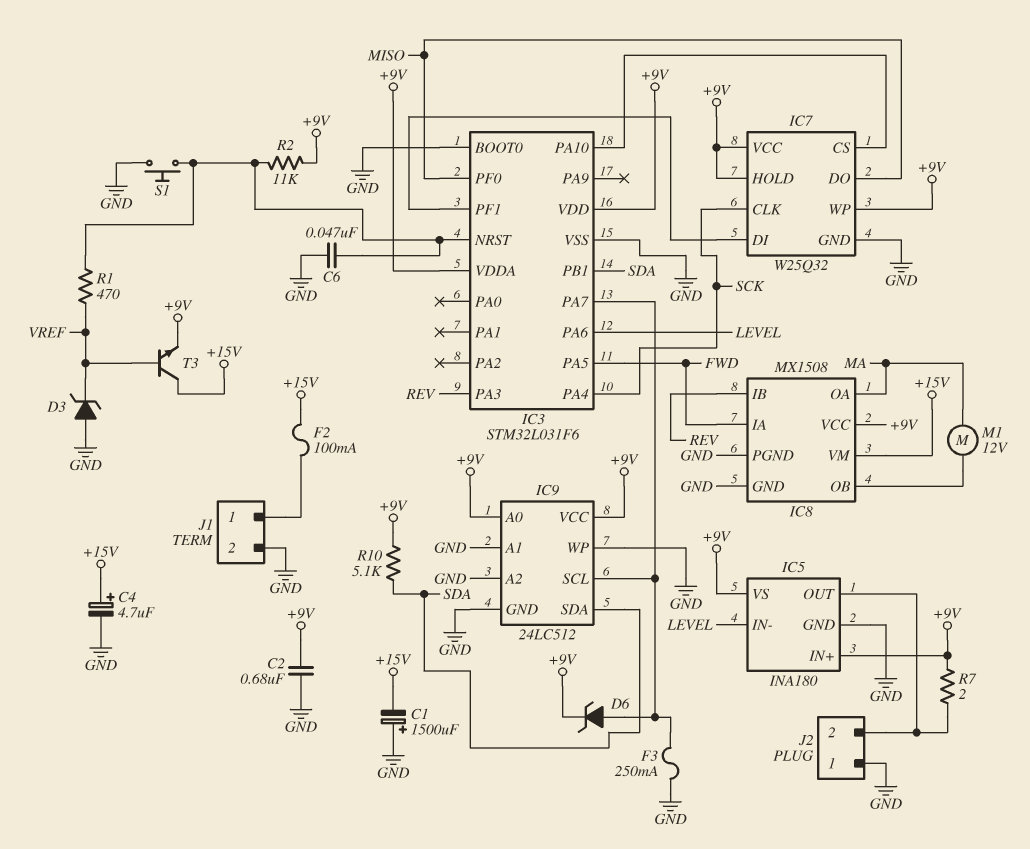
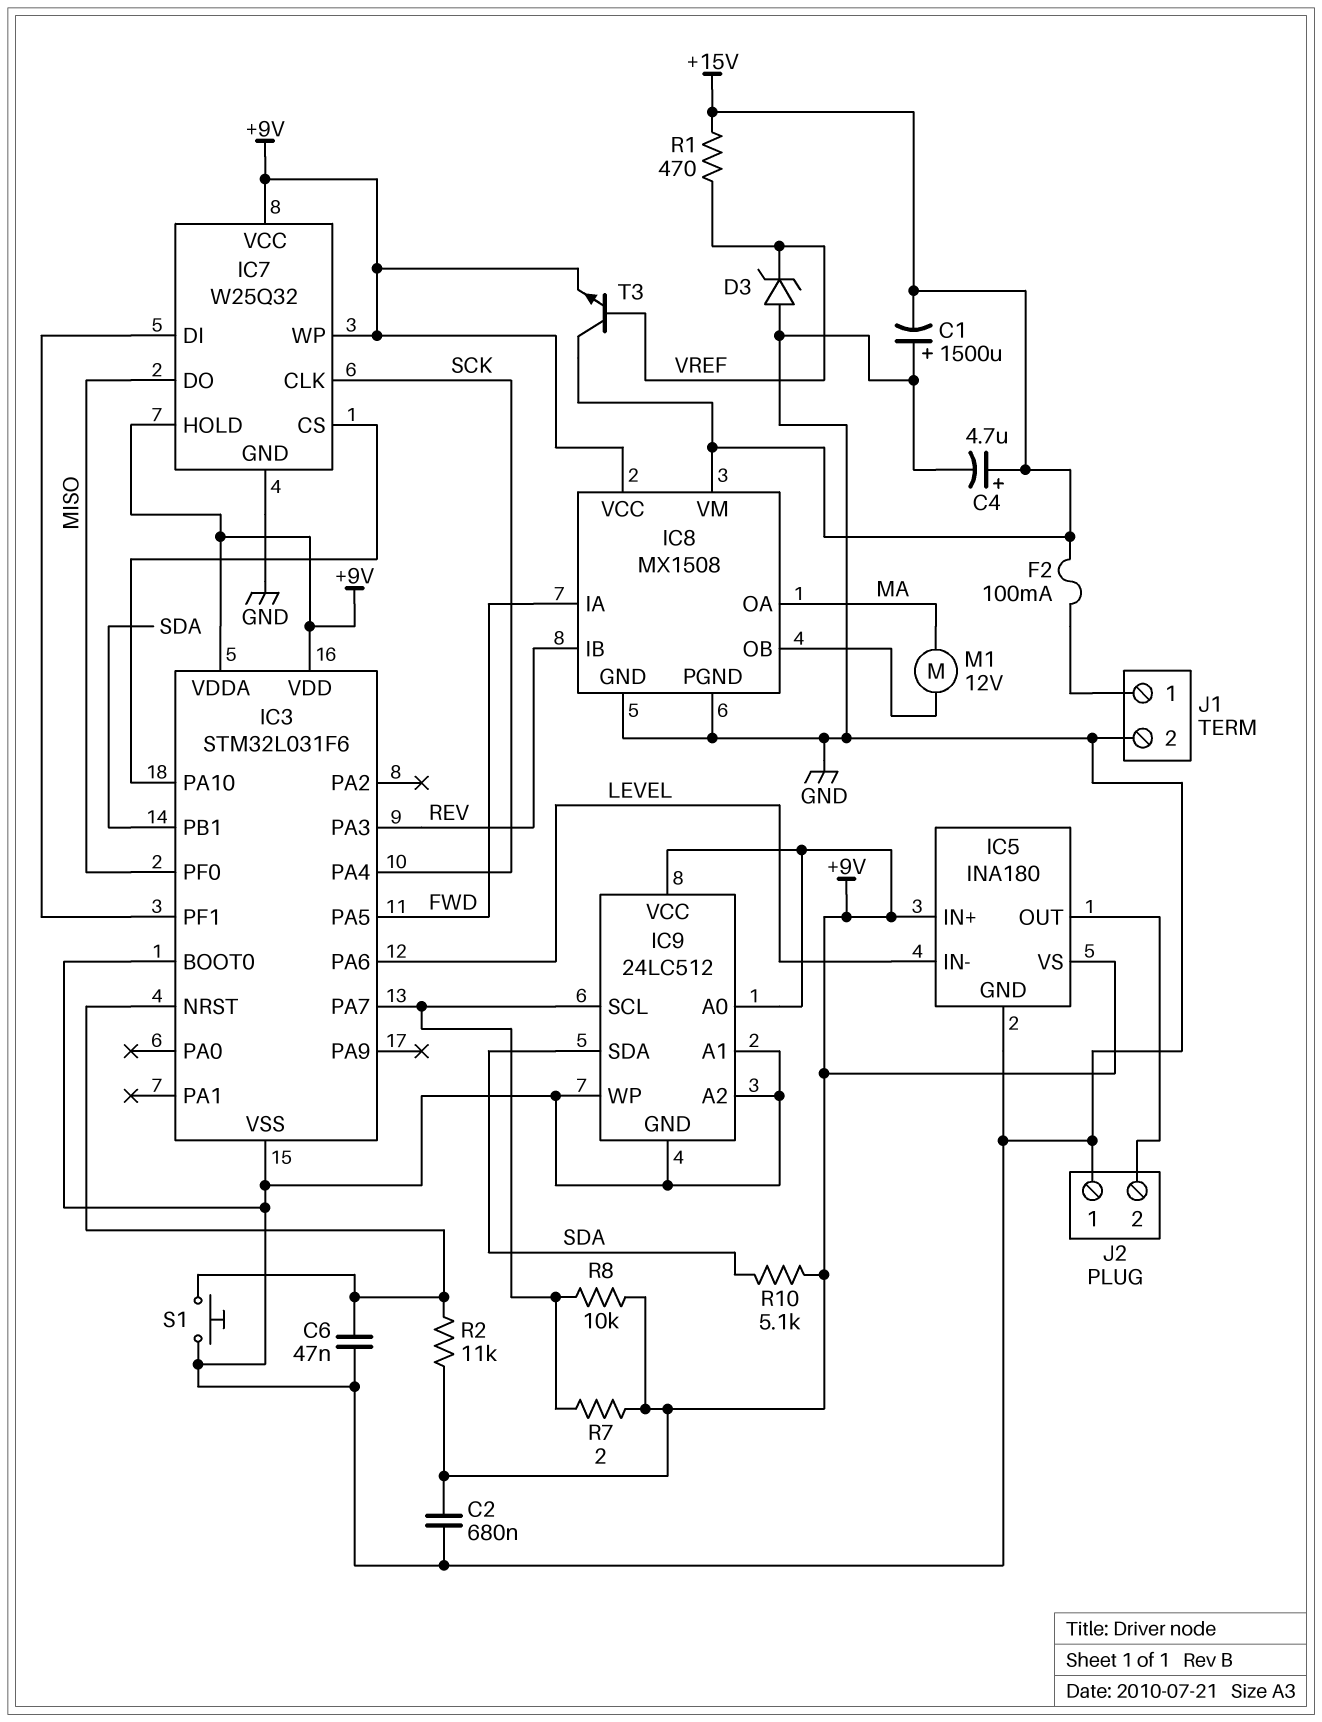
D6: zener (A IC3/PA7, K +9V) -> none
F3: 250mA (GND, IC3/PA7) -> none
R1: 470 (IC3/NRST, VREF) -> 470 (+15V, VREF)
R7: 2 (+9V, IC5/OUT) -> 2 (+9V, IC3/PA7)
R8: none -> 10k (+9V, IC3/PA7)

